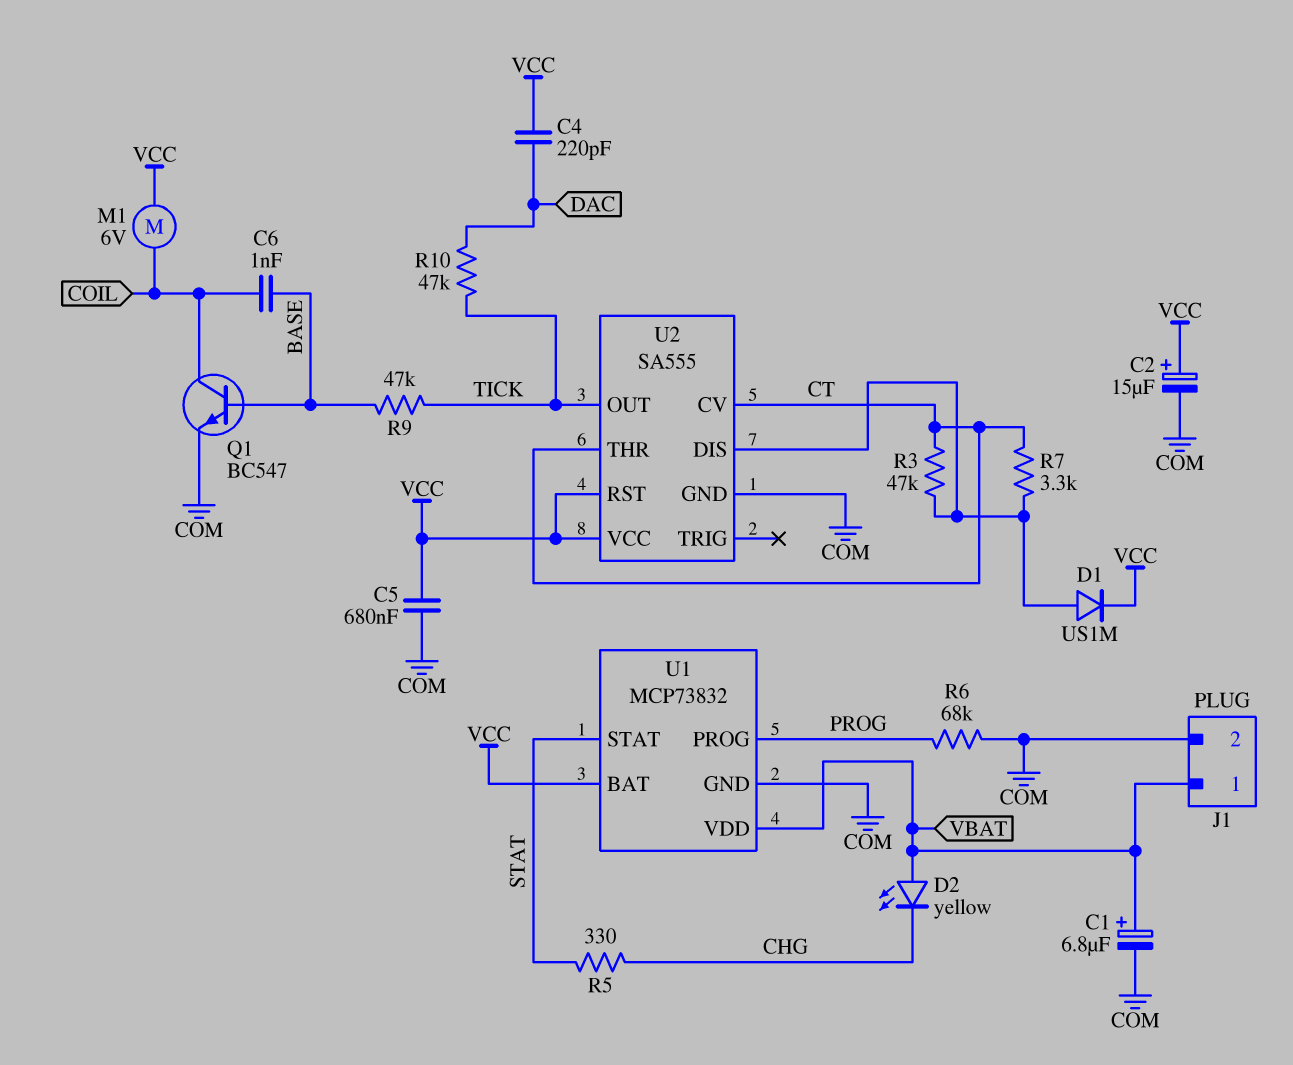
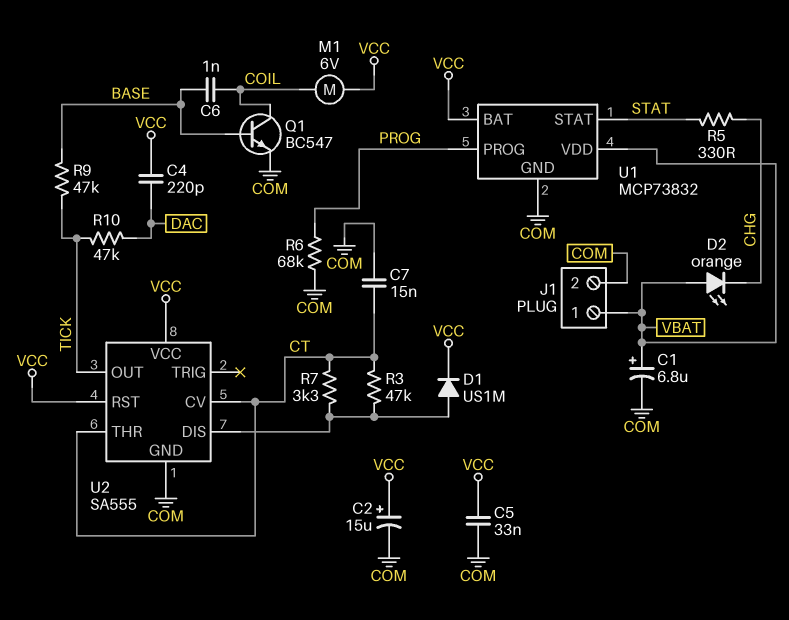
C5: 680nF (COM, VCC) -> 33nF (COM, VCC)
C7: none -> 15nF (COM, CT)
D2: LED yellow (A VBAT, K CHG) -> LED orange (A VBAT, K CHG)

